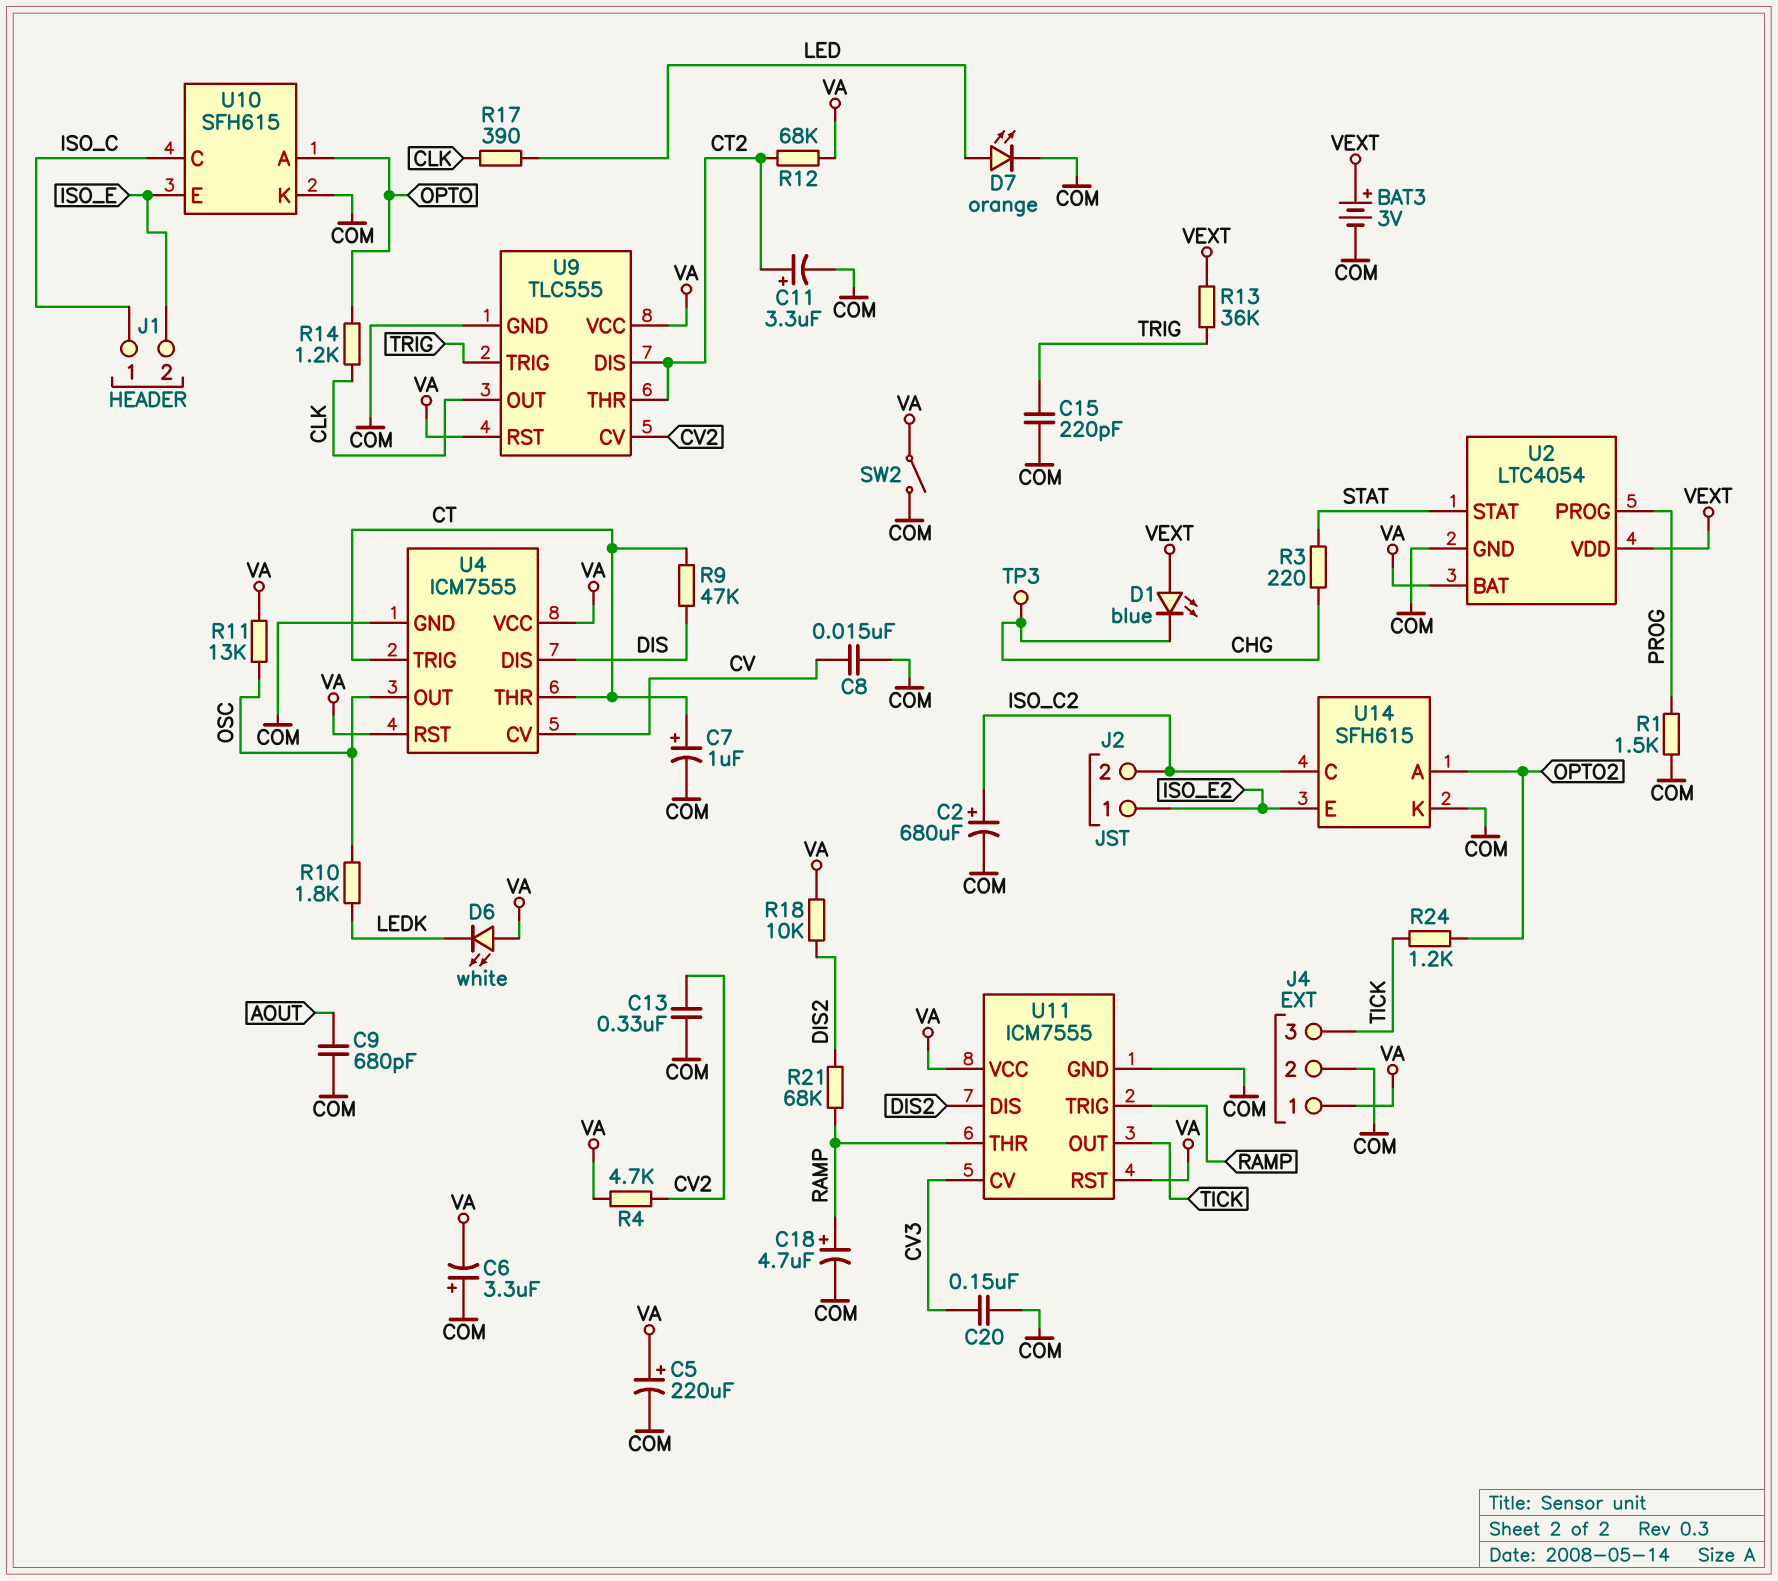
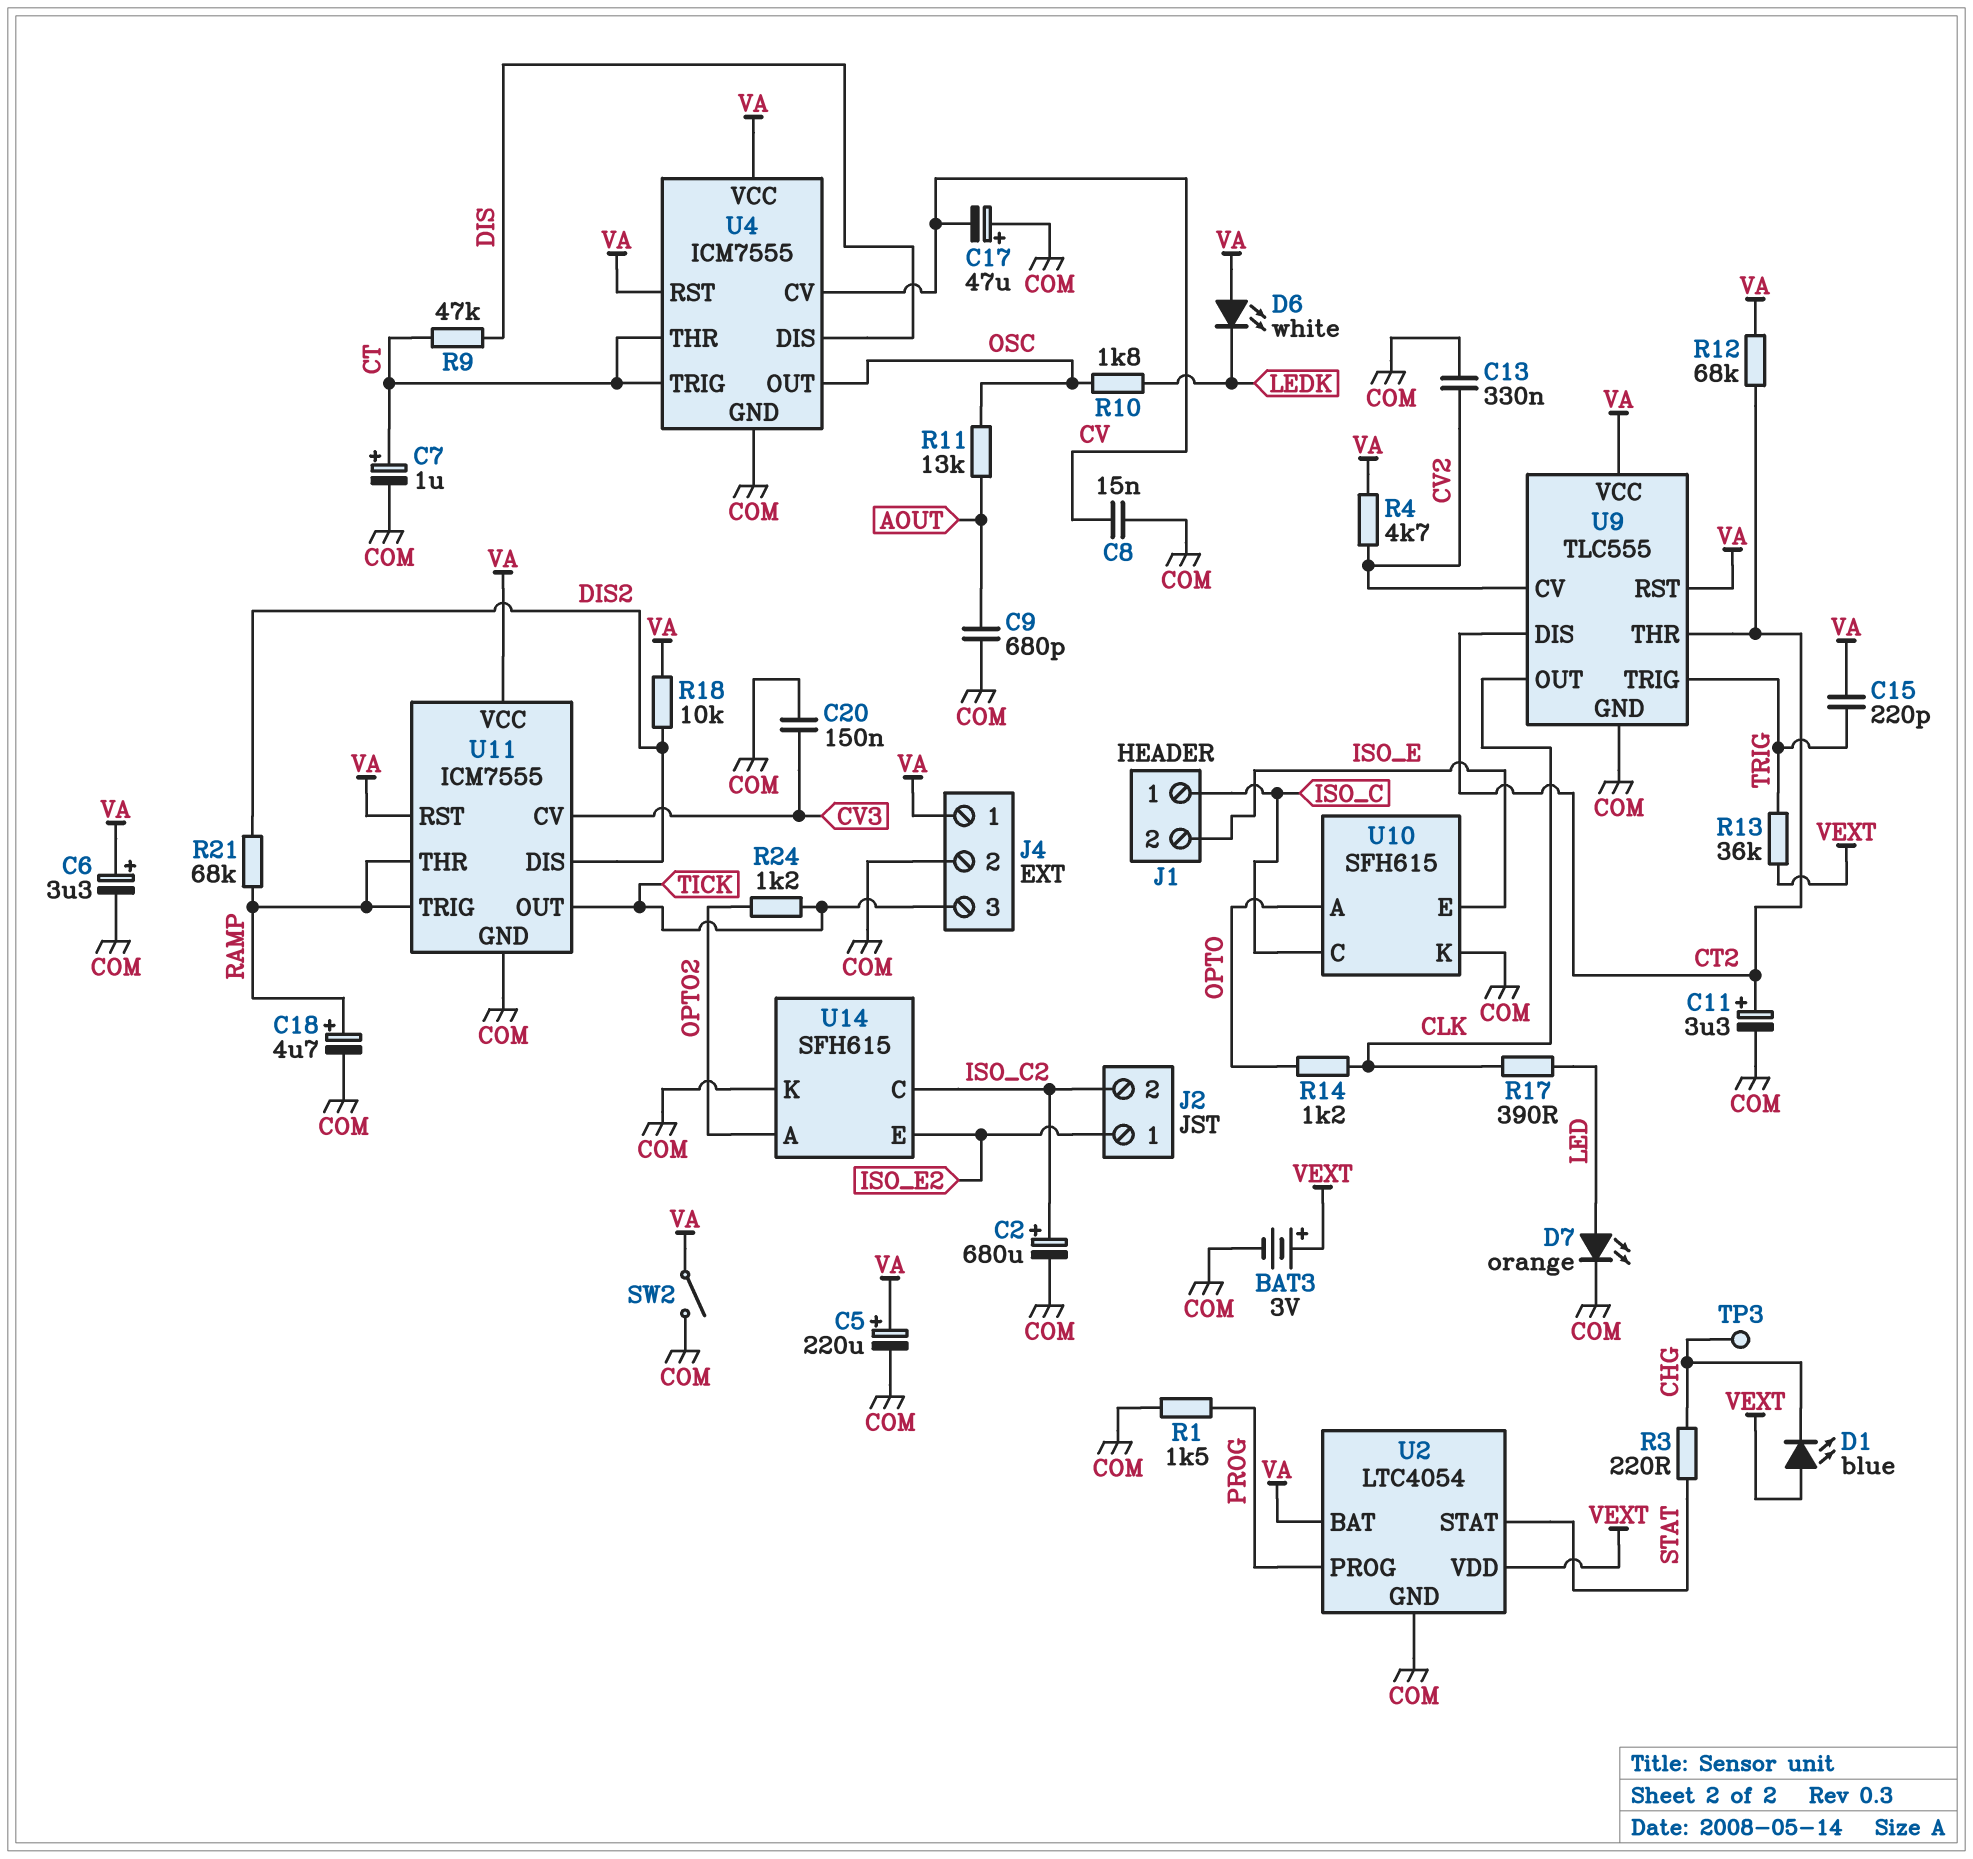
C6: 3.3uF (plus COM, minus VA) -> 3.3uF (plus VA, minus COM)
C15: 220pF (COM, TRIG) -> 220pF (TRIG, VA)
C17: none -> 47uF (plus COM, minus CV)
R11: 13k (OSC, VA) -> 13k (AOUT, OSC)

